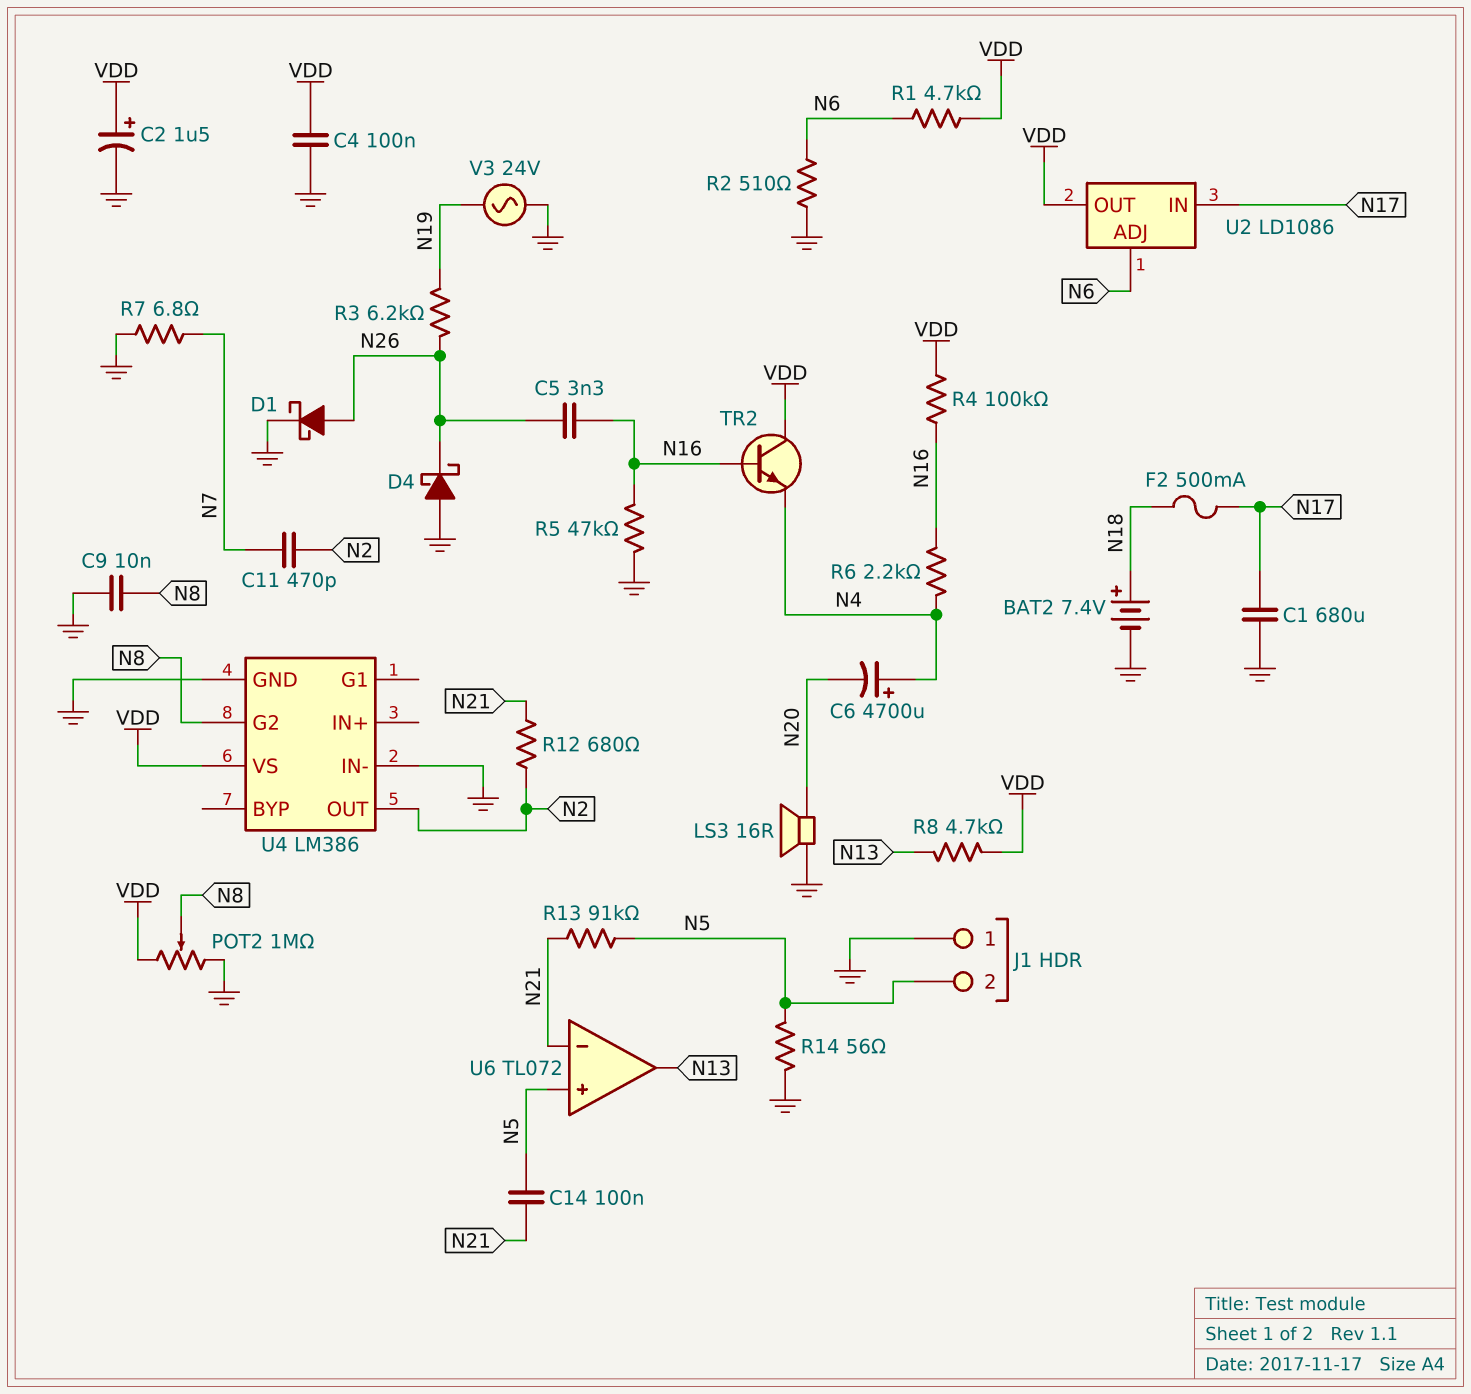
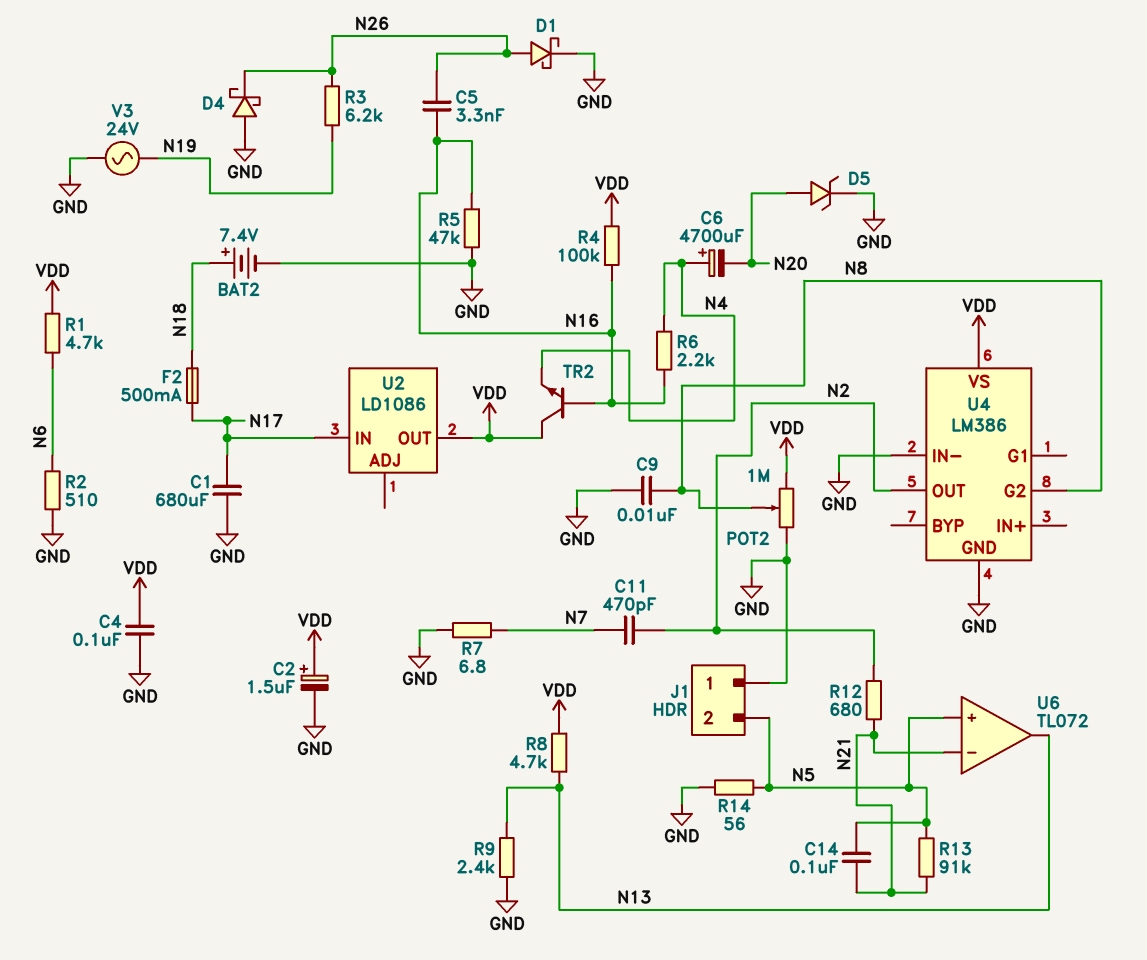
D5: none -> zener (A N20, K GND)
LS3: speaker 16R (GND, N20) -> none
R9: none -> 2.4k (GND, N13)
U2 pin ADJ: N6 -> none

